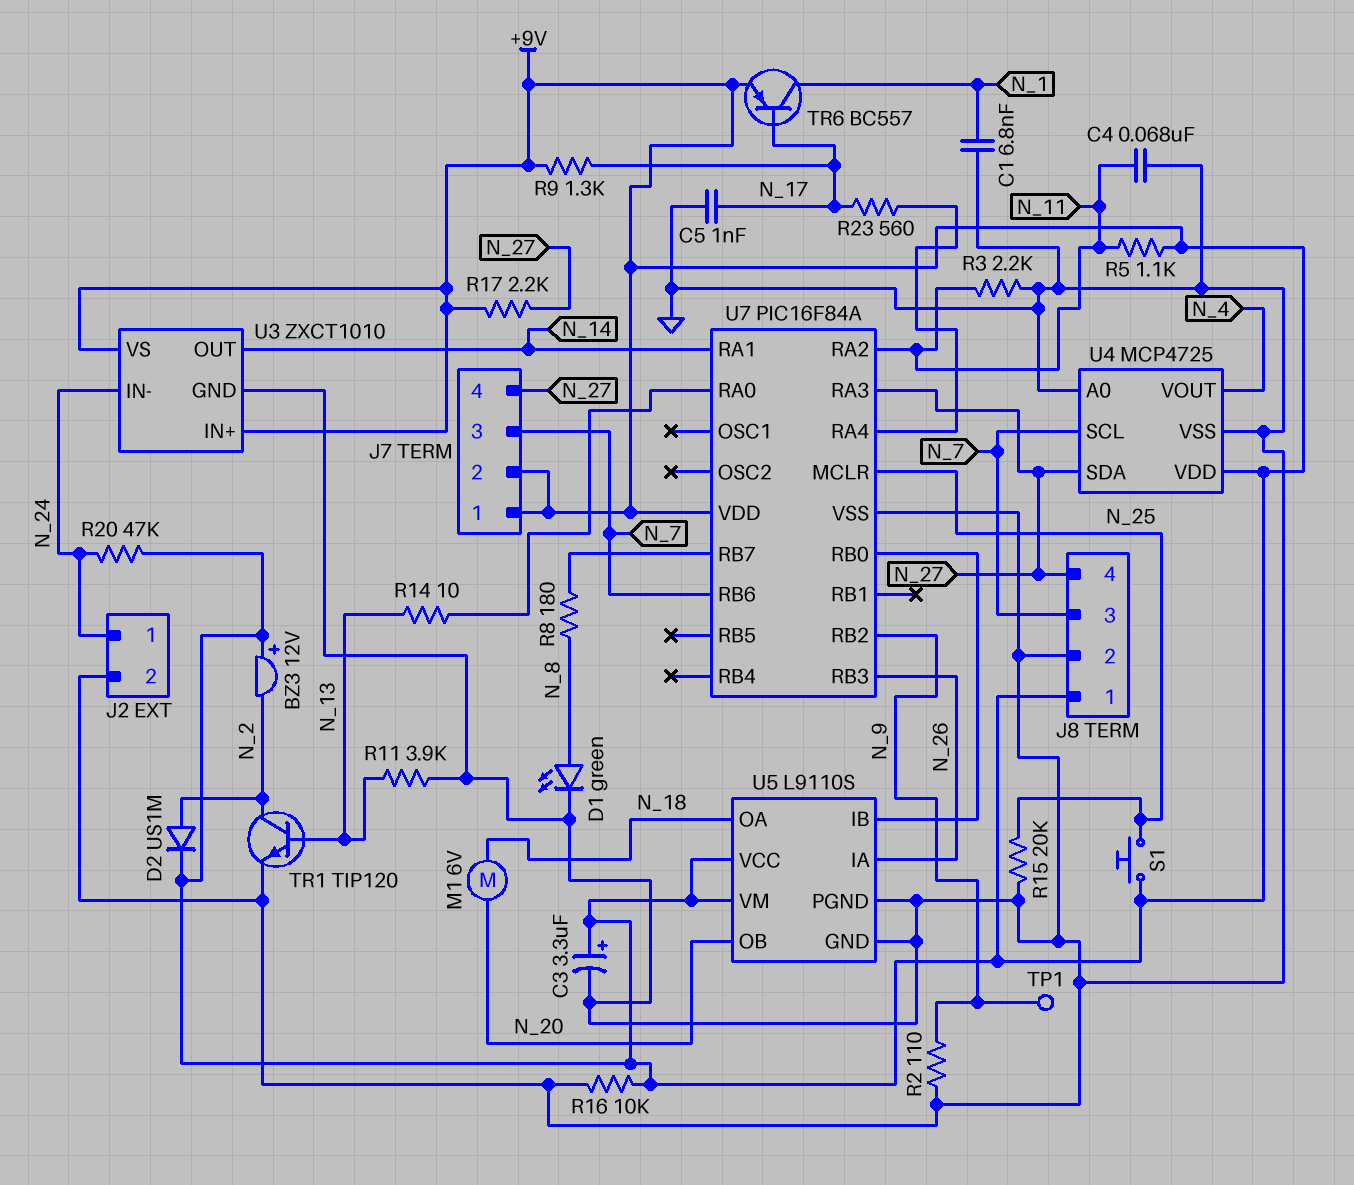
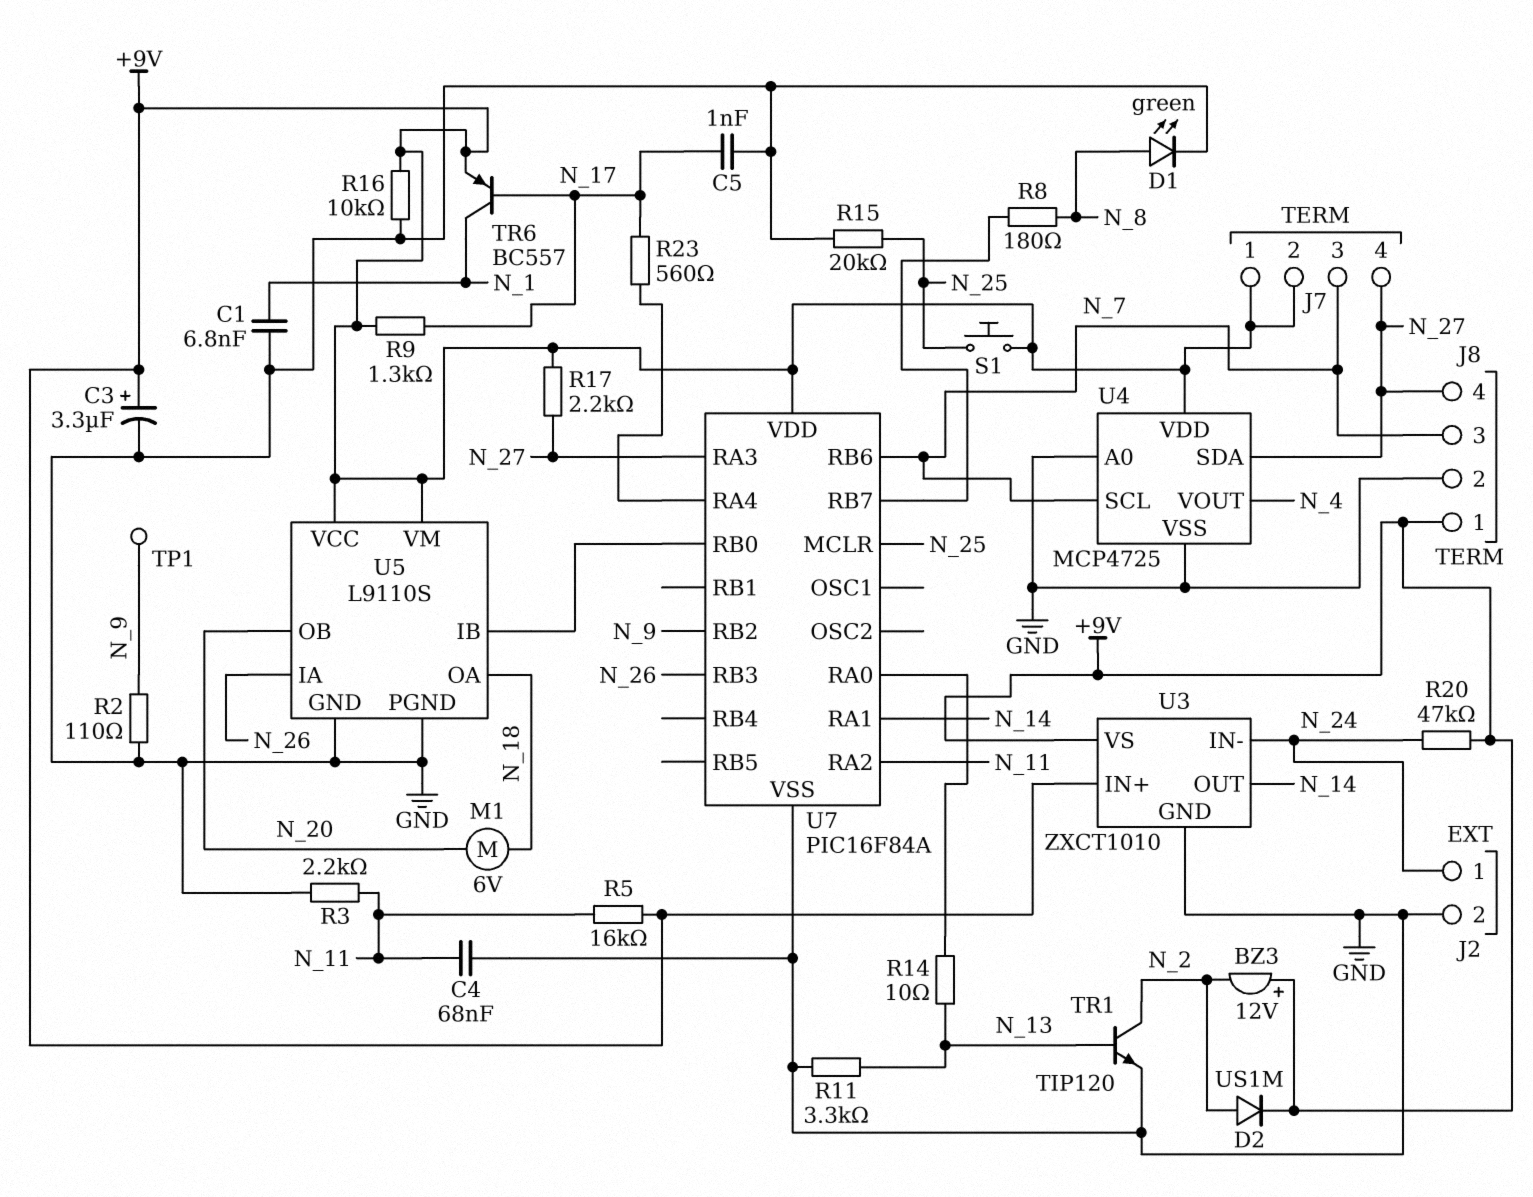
R5: 1.1k (+9V, N_11) -> 16k (+9V, N_11)
R11: 3.9k (GND, N_13) -> 3.3k (GND, N_13)

